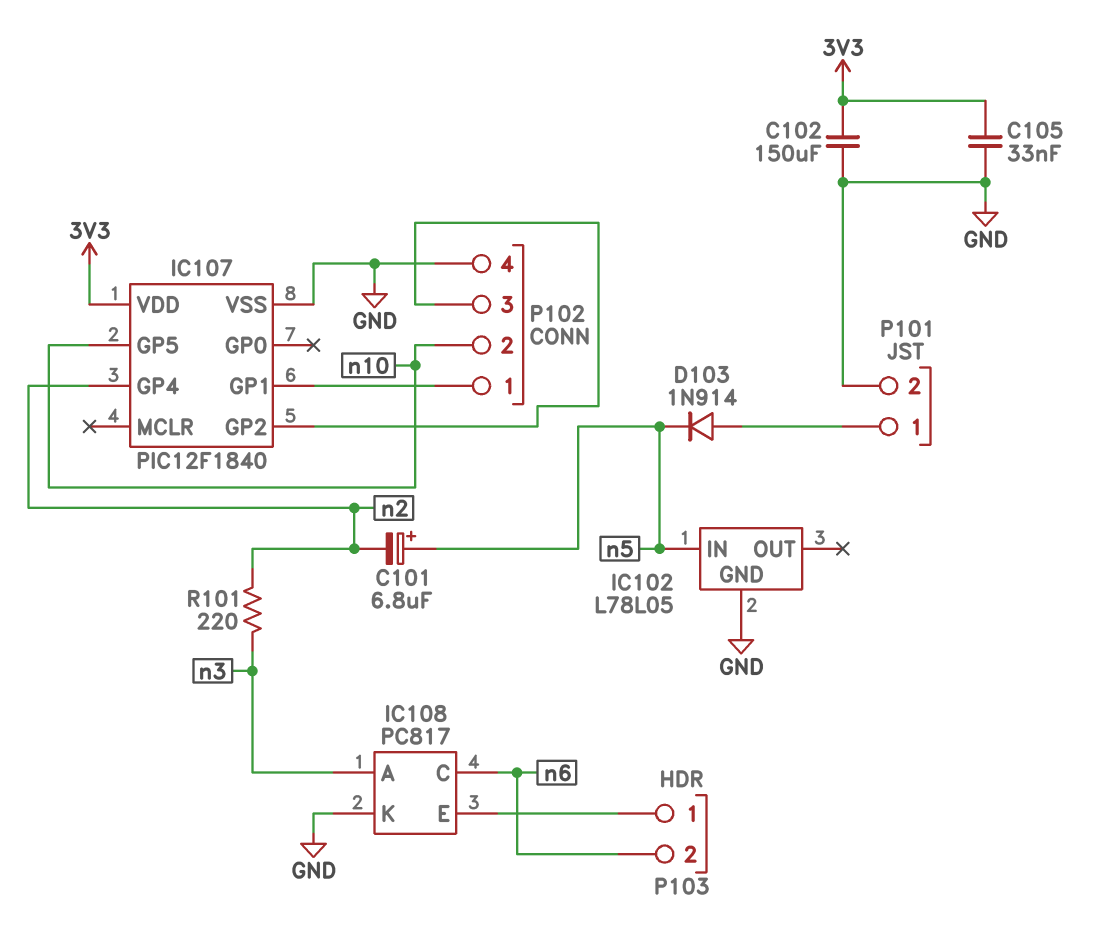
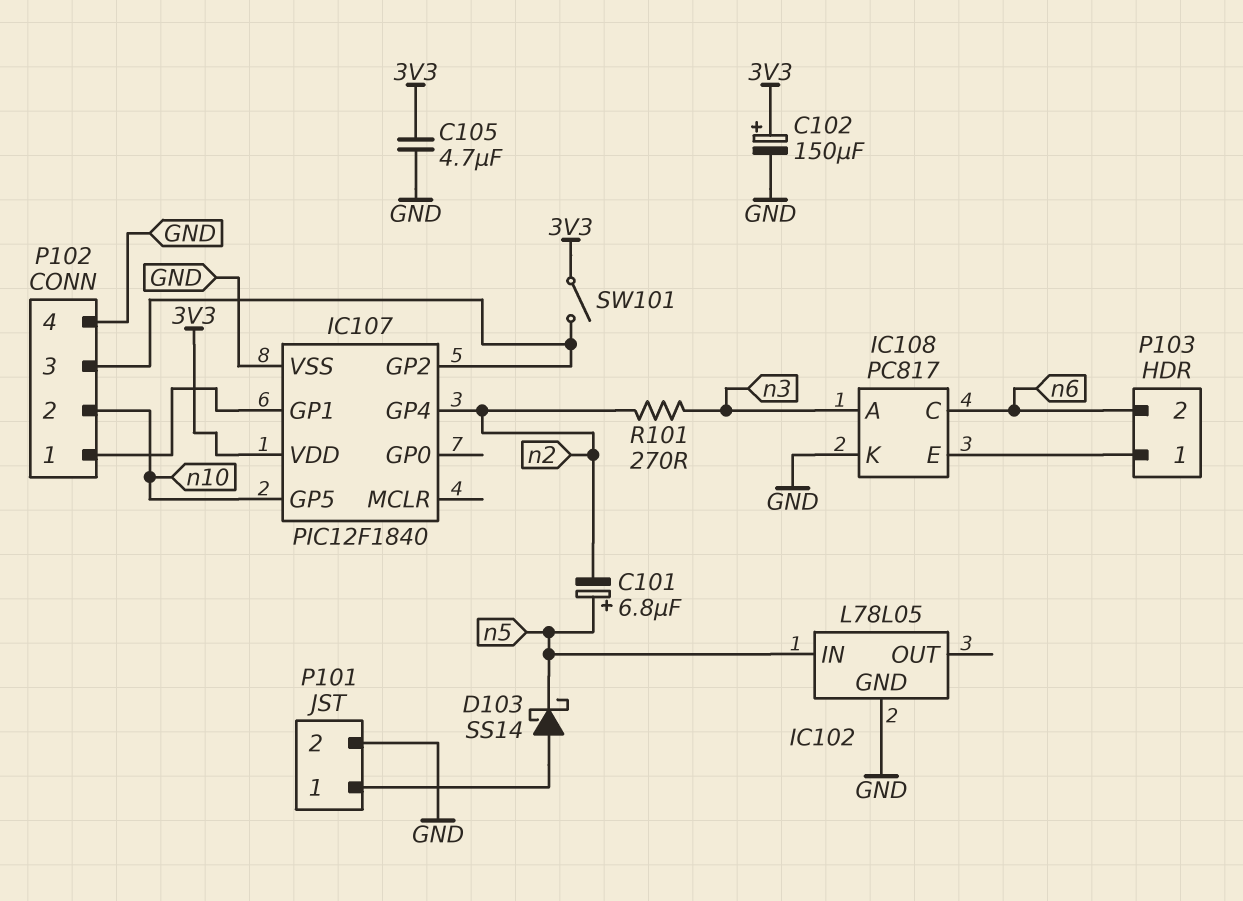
C102: 150uF (3V3, GND) -> 150uF (plus 3V3, minus GND)
C105: 33nF (3V3, GND) -> 4.7uF (3V3, GND)
D103: diode 1N914 (A P101/1, K n5) -> schottky SS14 (A P101/1, K n5)
R101: 220 (n2, n3) -> 270 (n2, n3)
SW101: none -> switch (3V3, IC107/GP2)

